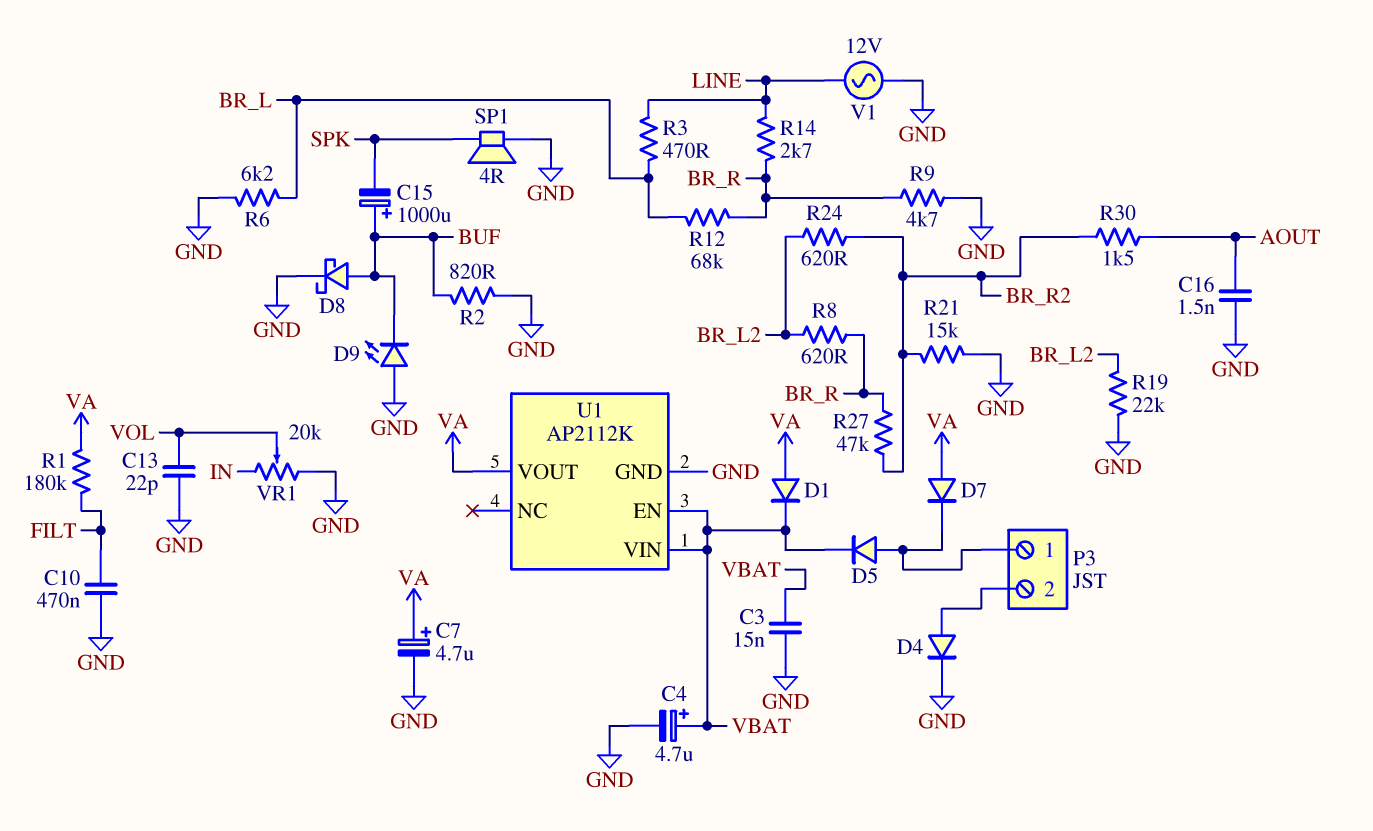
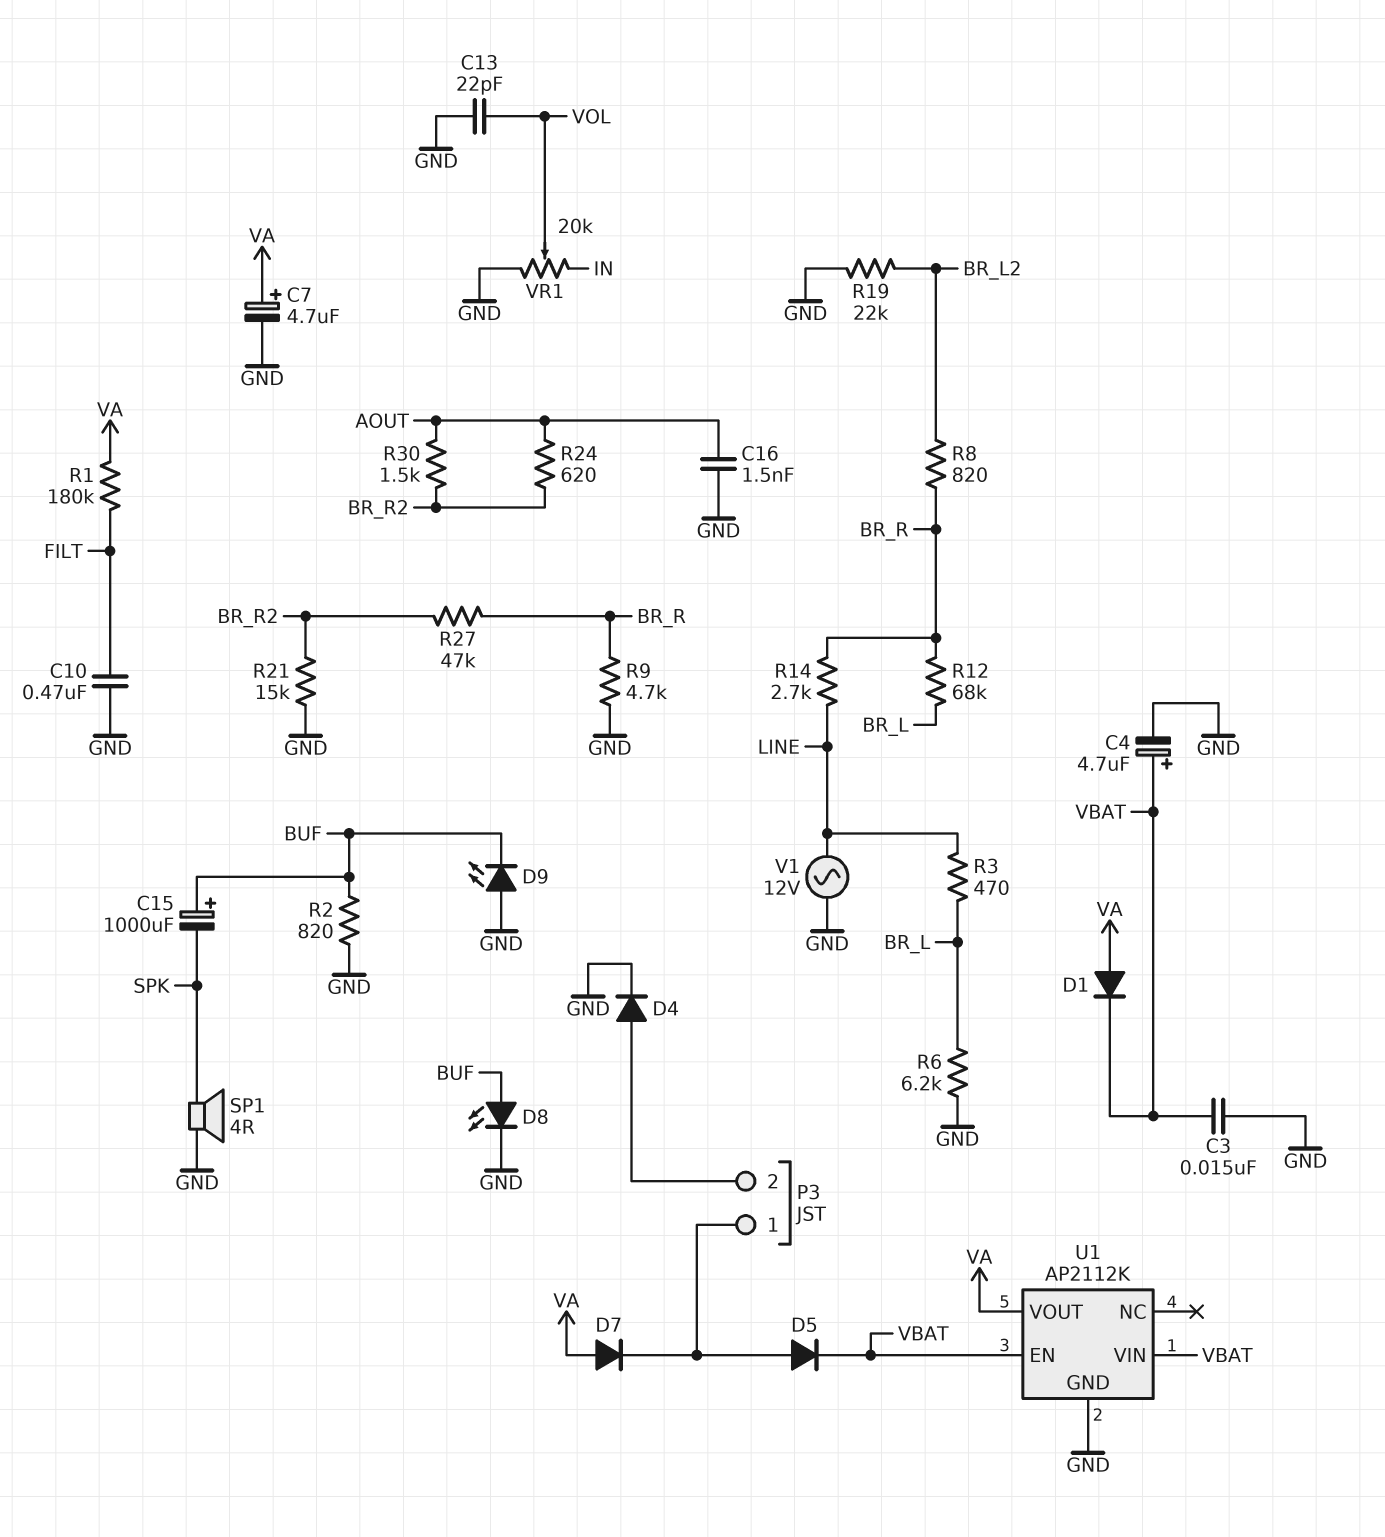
D8: schottky (A BUF, K GND) -> LED (A BUF, K GND)
R8: 620 (BR_L2, BR_R) -> 820 (BR_L2, BR_R)
R24: 620 (BR_L2, BR_R2) -> 620 (AOUT, BR_R2)

